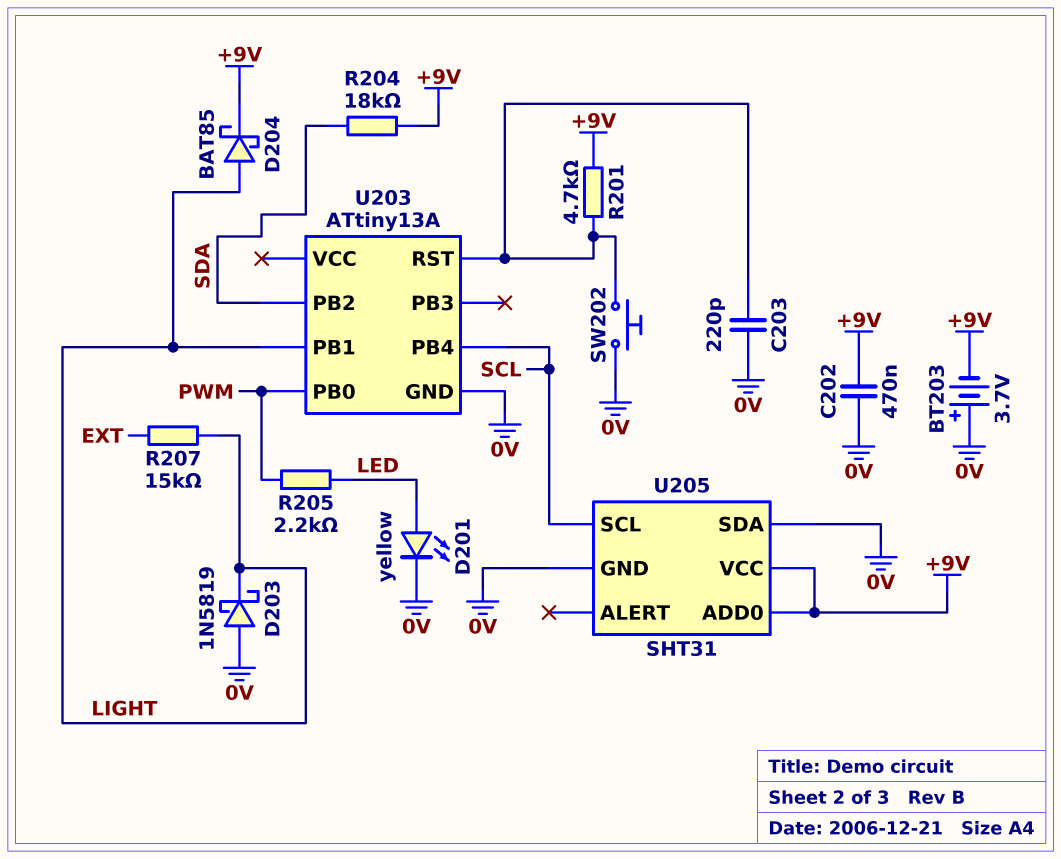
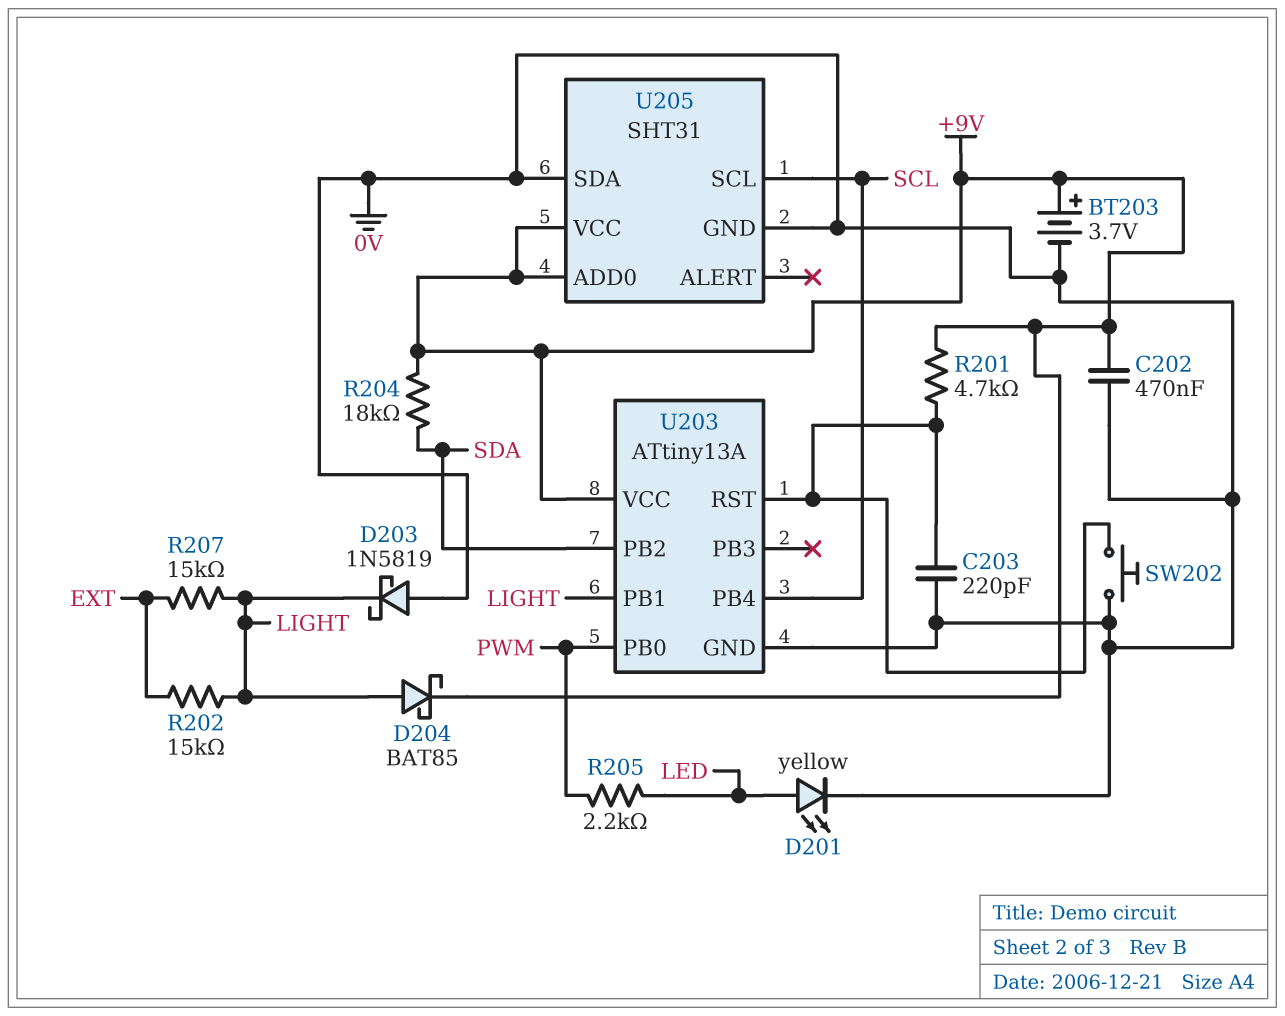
BT203: 3.7V (plus 0V, minus +9V) -> 3.7V (plus +9V, minus 0V)
R202: none -> 15k (EXT, LIGHT)
U203 pin VCC: none -> +9V

